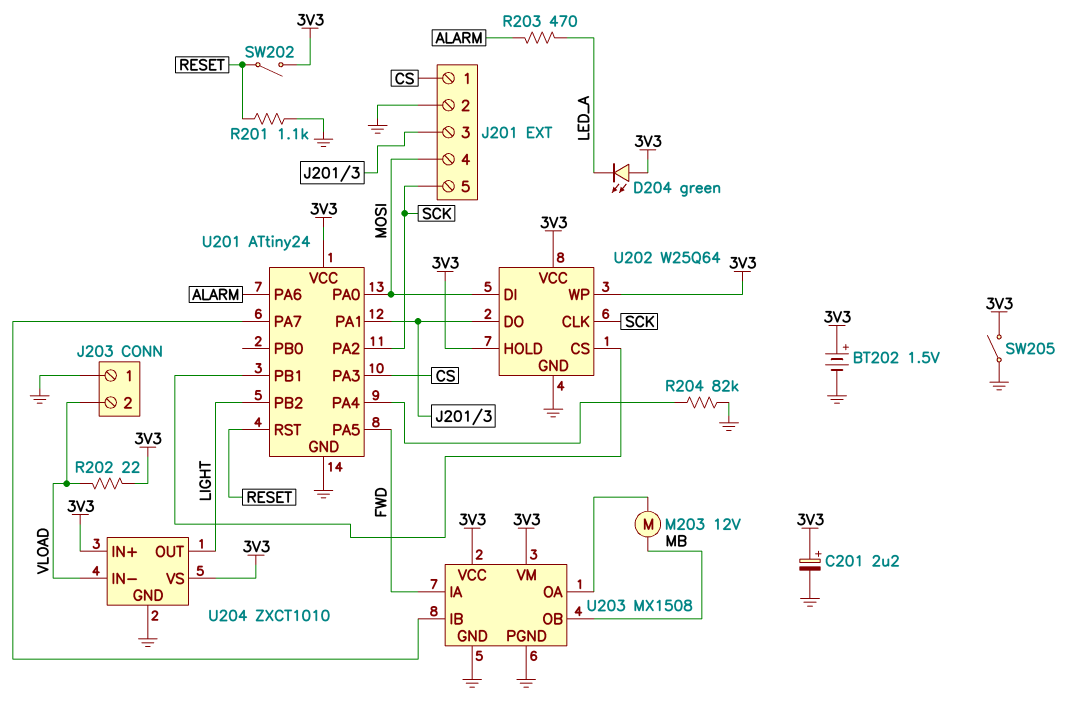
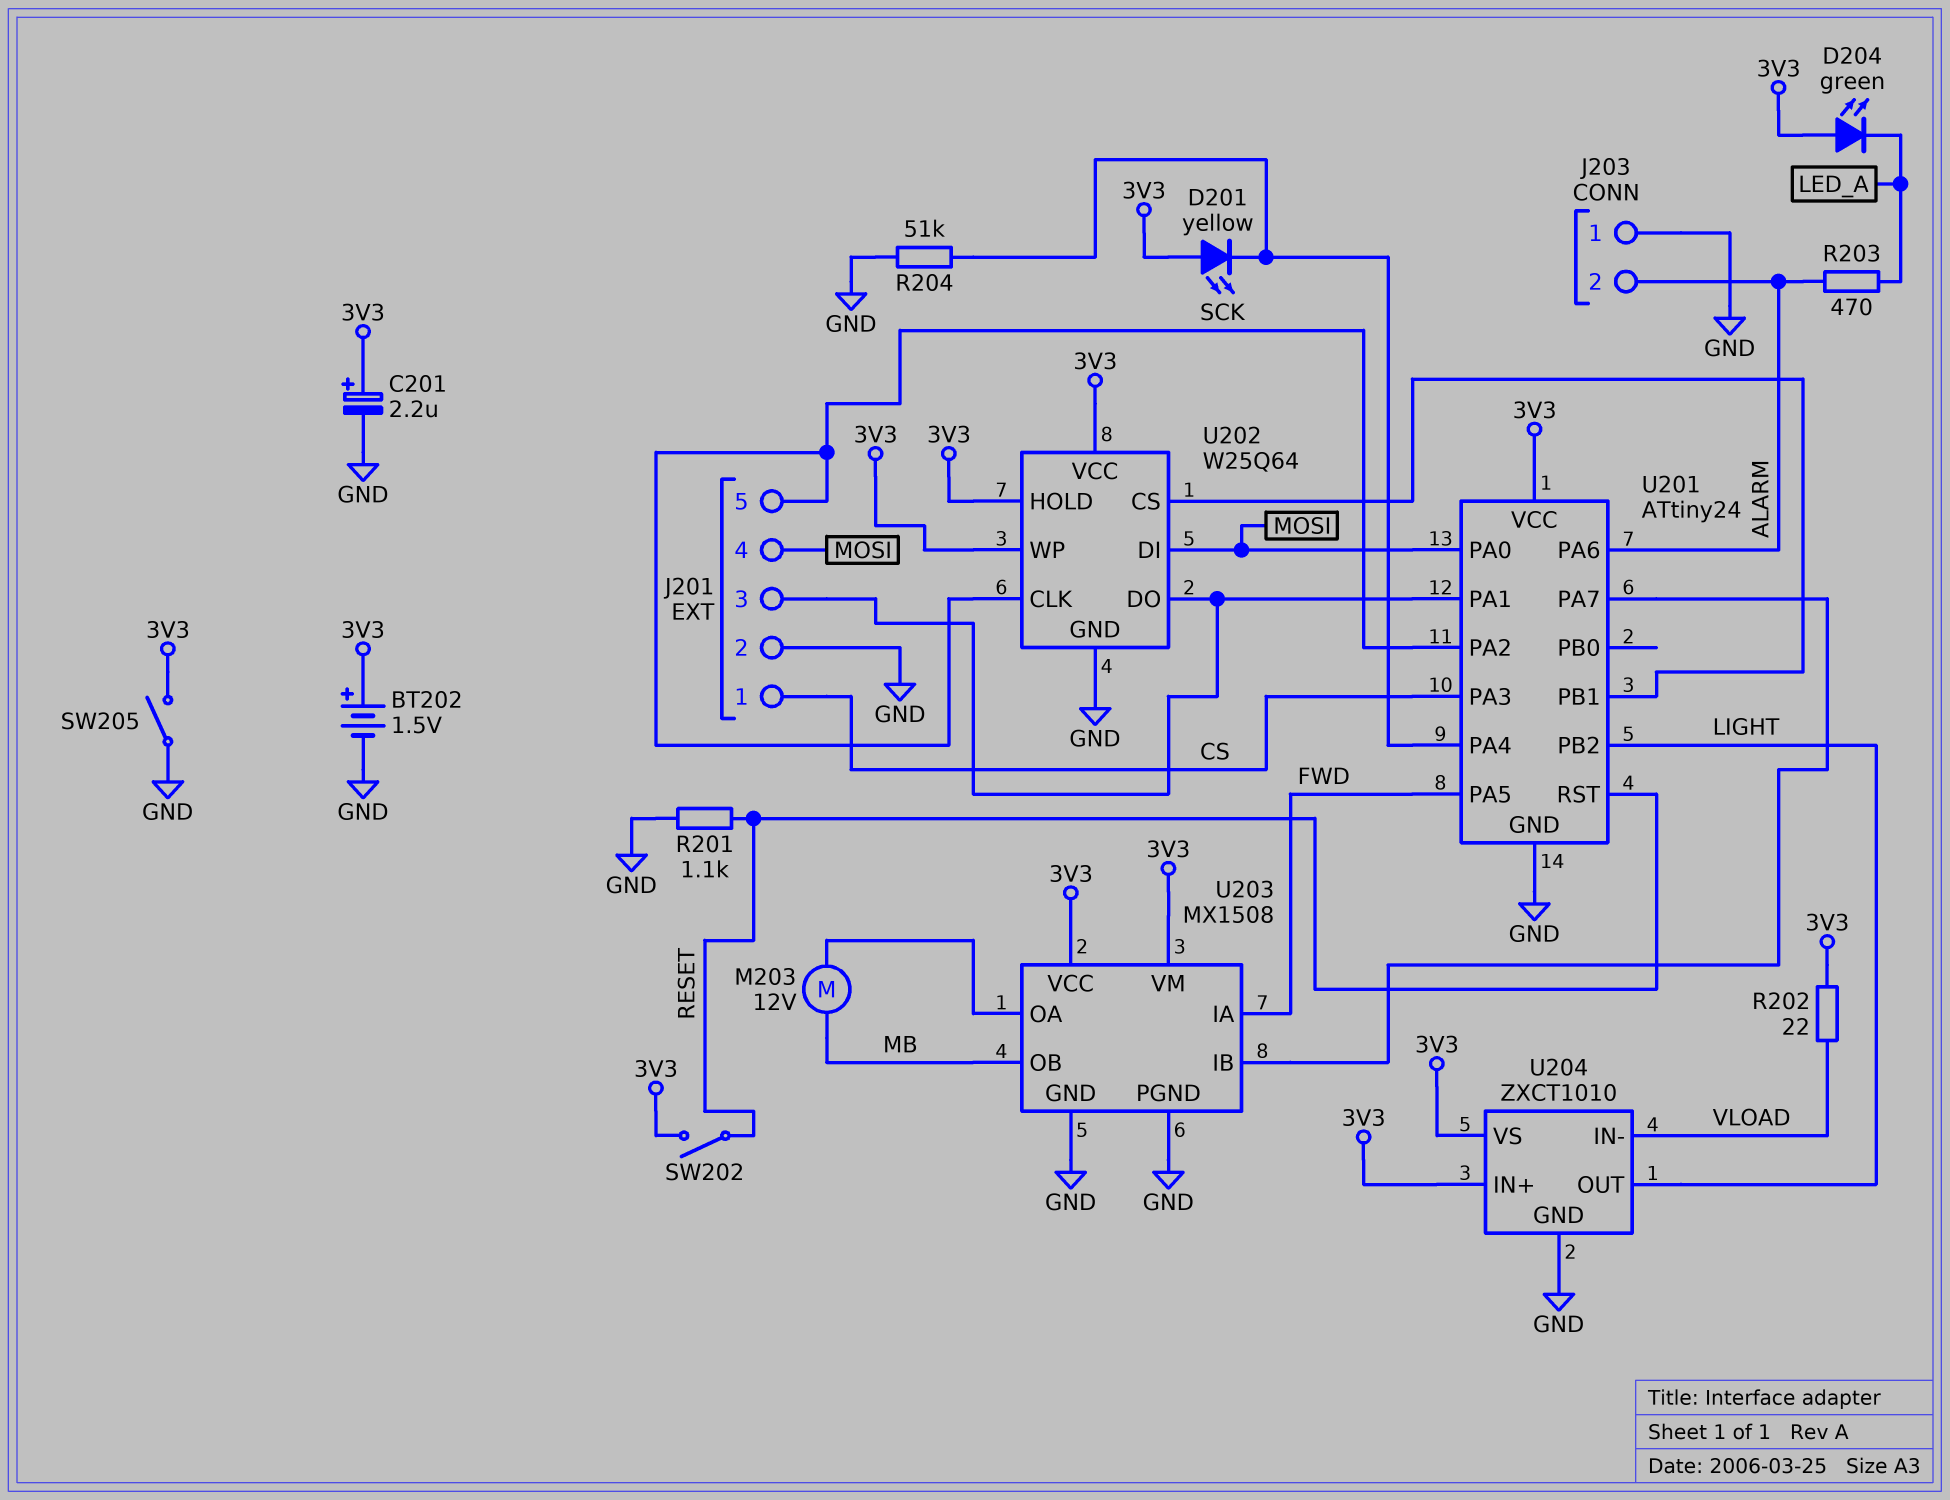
D201: none -> LED yellow (A 3V3, K U201/PA4)
J203 pin 2: VLOAD -> ALARM
R204: 82k (GND, U201/PA4) -> 51k (GND, U201/PA4)

